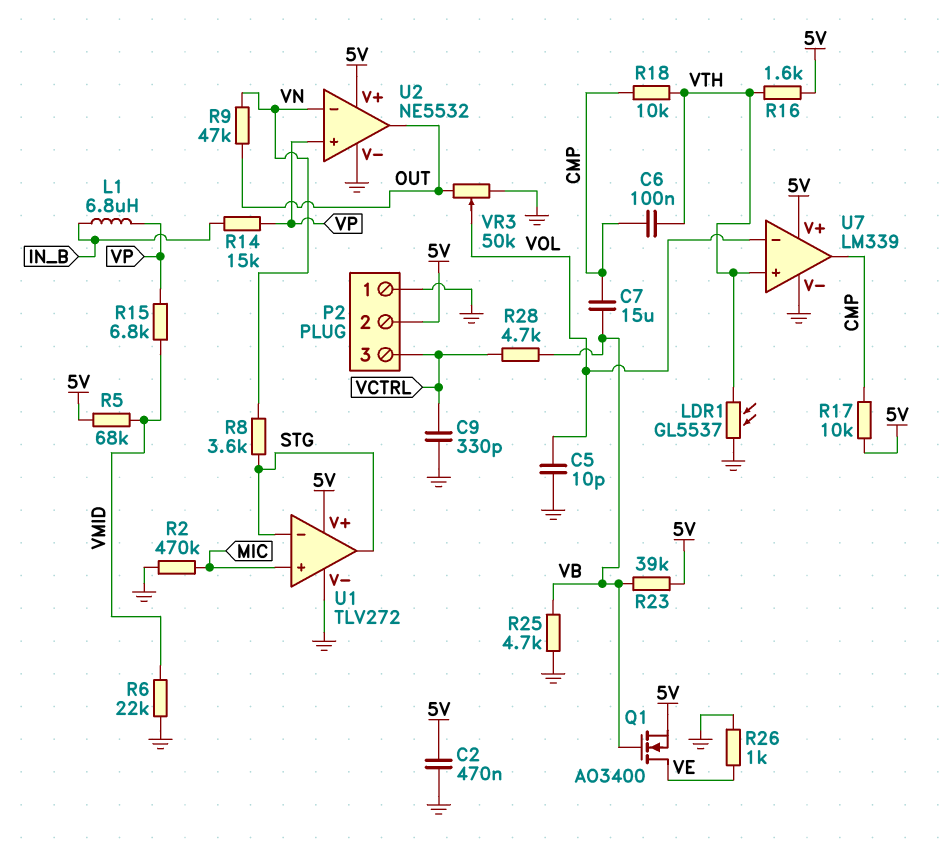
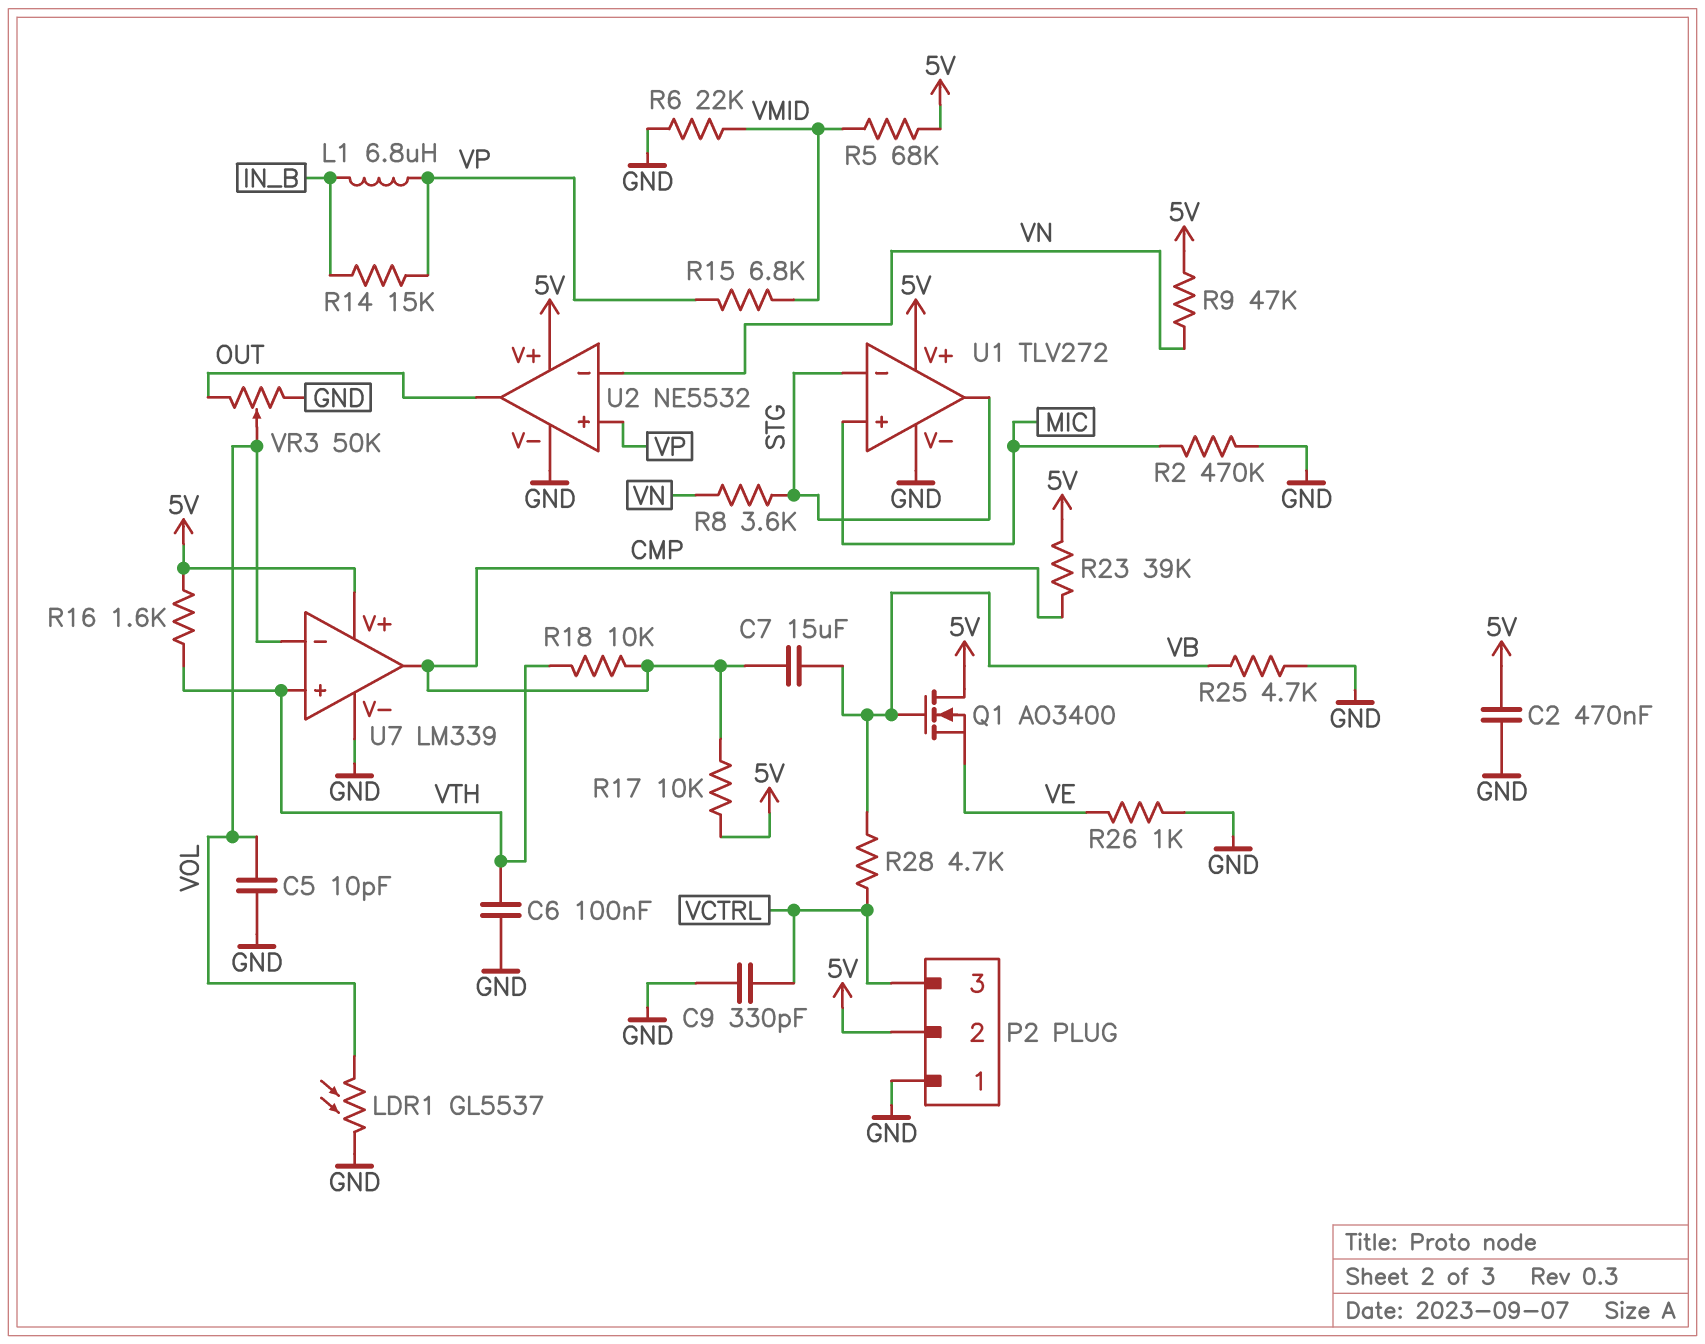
C6: 100nF (CMP, VTH) -> 100nF (GND, VTH)
LDR1: GL5537 (GND, VTH) -> GL5537 (GND, VOL)
Q1: NMOS AO3400 (G VB, D VE, S 5V) -> NMOS AO3400 (G VB, D 5V, S VE)
R9: 47k (OUT, VN) -> 47k (5V, VN)
R23: 39k (5V, VB) -> 39k (5V, CMP)

